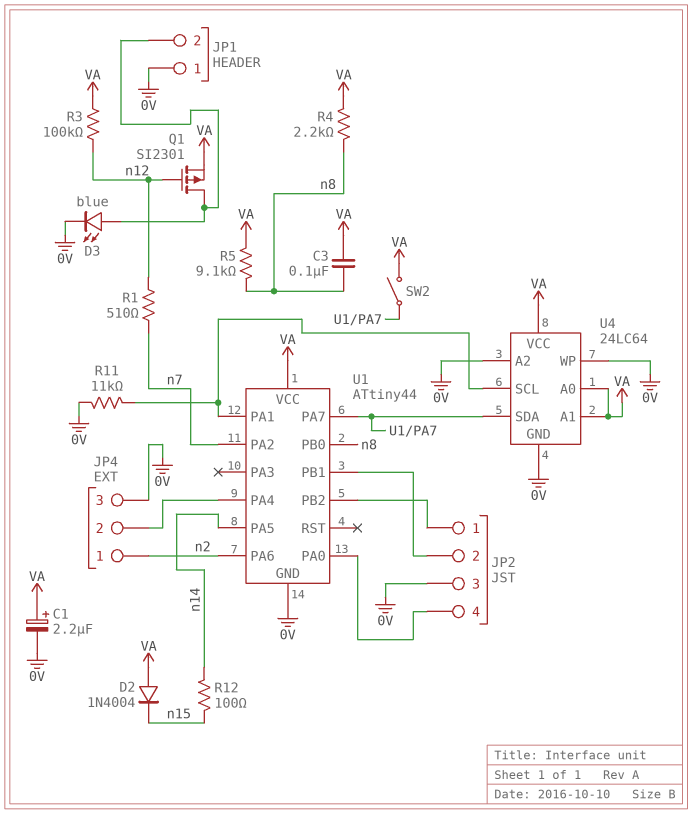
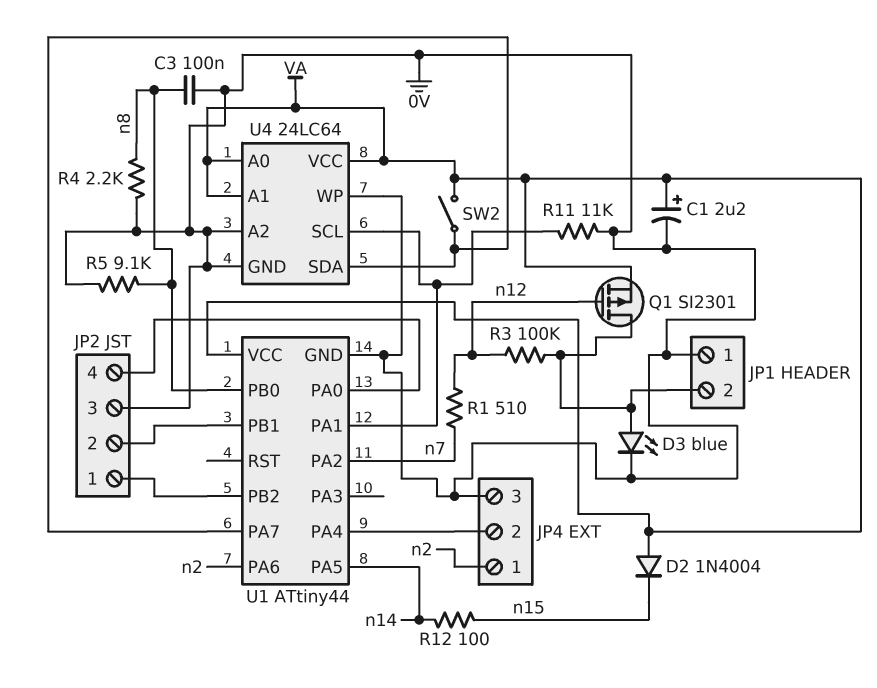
C3: 100nF (VA, n8) -> 100nF (0V, n8)
R3: 100k (VA, n12) -> 100k (JP1/2, n12)
R4: 2.2k (VA, n8) -> 2.2k (0V, n8)
R5: 9.1k (VA, n8) -> 9.1k (0V, n8)

